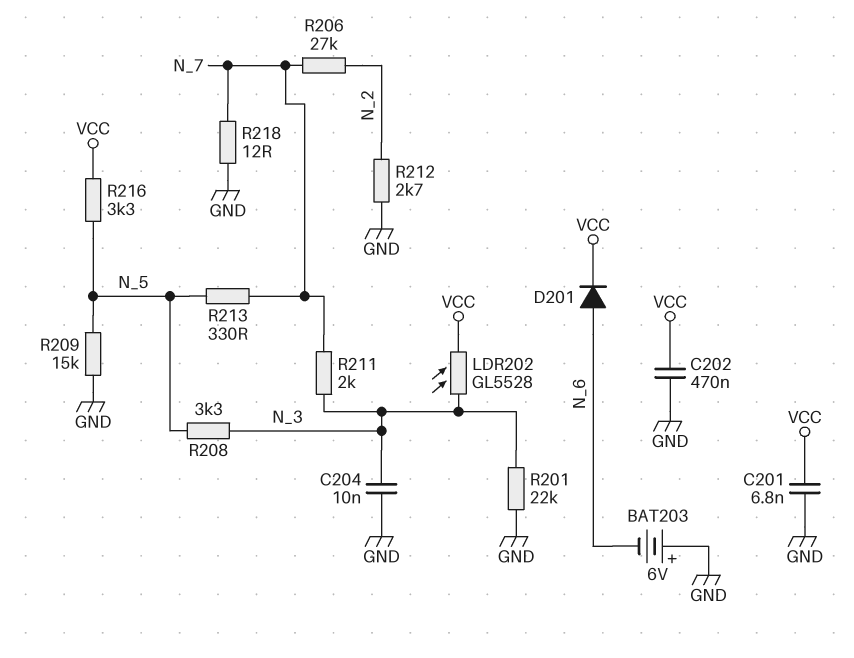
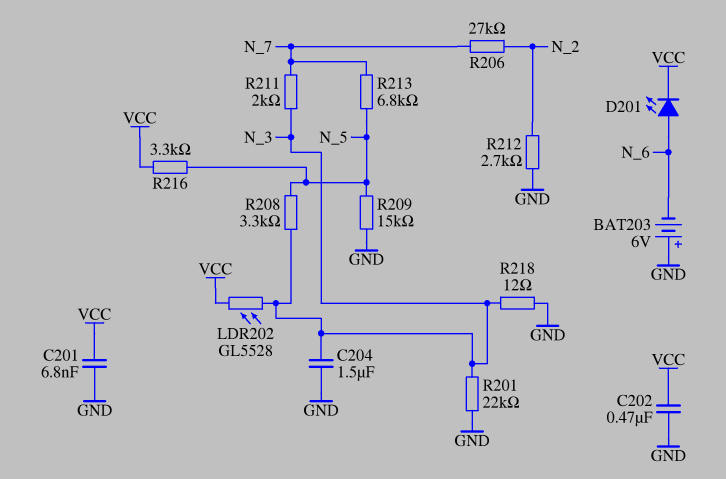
C204: 10nF (GND, N_3) -> 1.5uF (GND, N_3)
D201: diode (A N_6, K VCC) -> LED (A N_6, K VCC)
R213: 330 (N_5, N_7) -> 6.8k (N_5, N_7)
R218: 12 (GND, N_7) -> 12 (GND, N_3)

